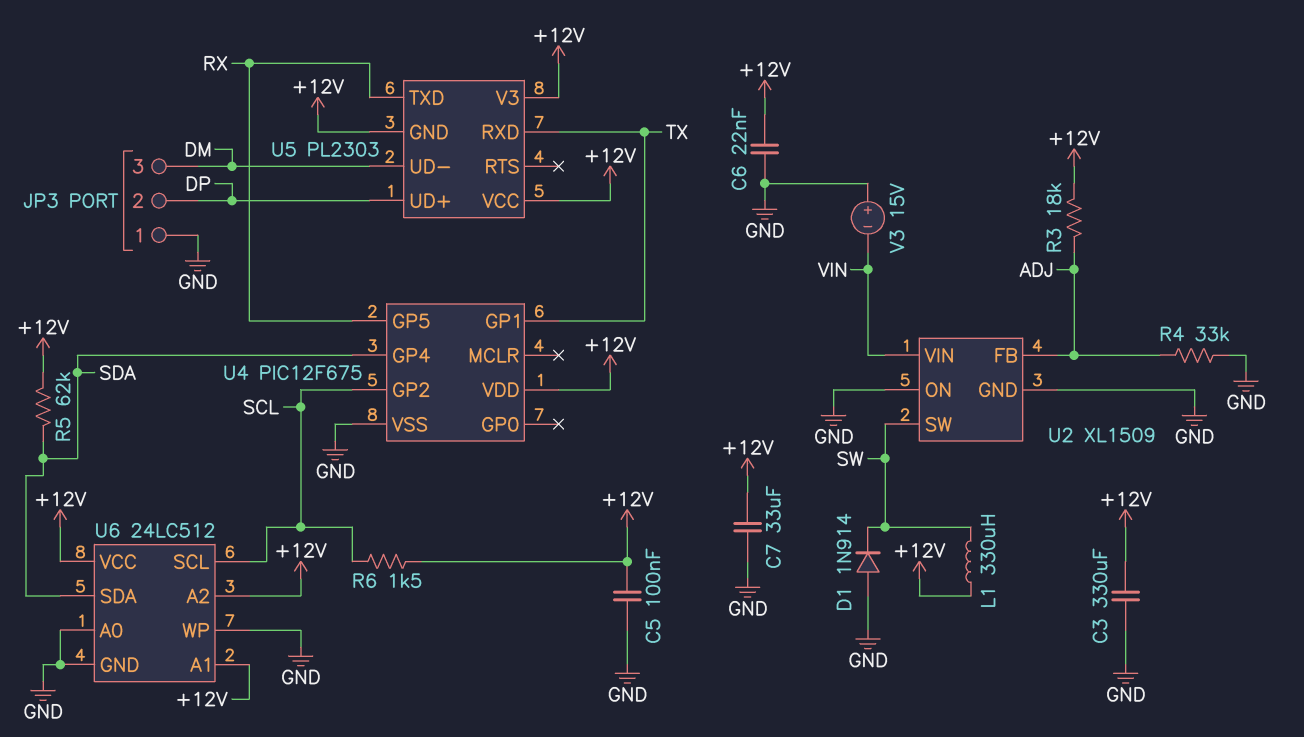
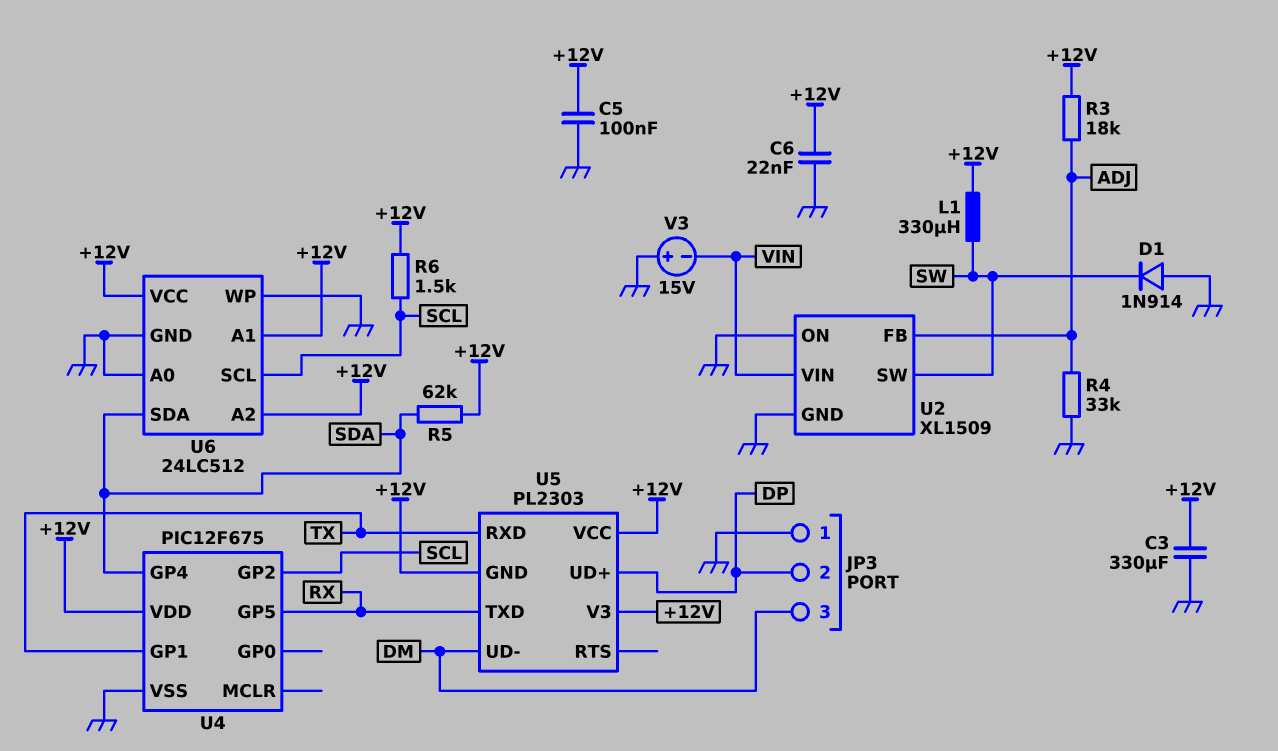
C7: 33uF (+12V, GND) -> none

